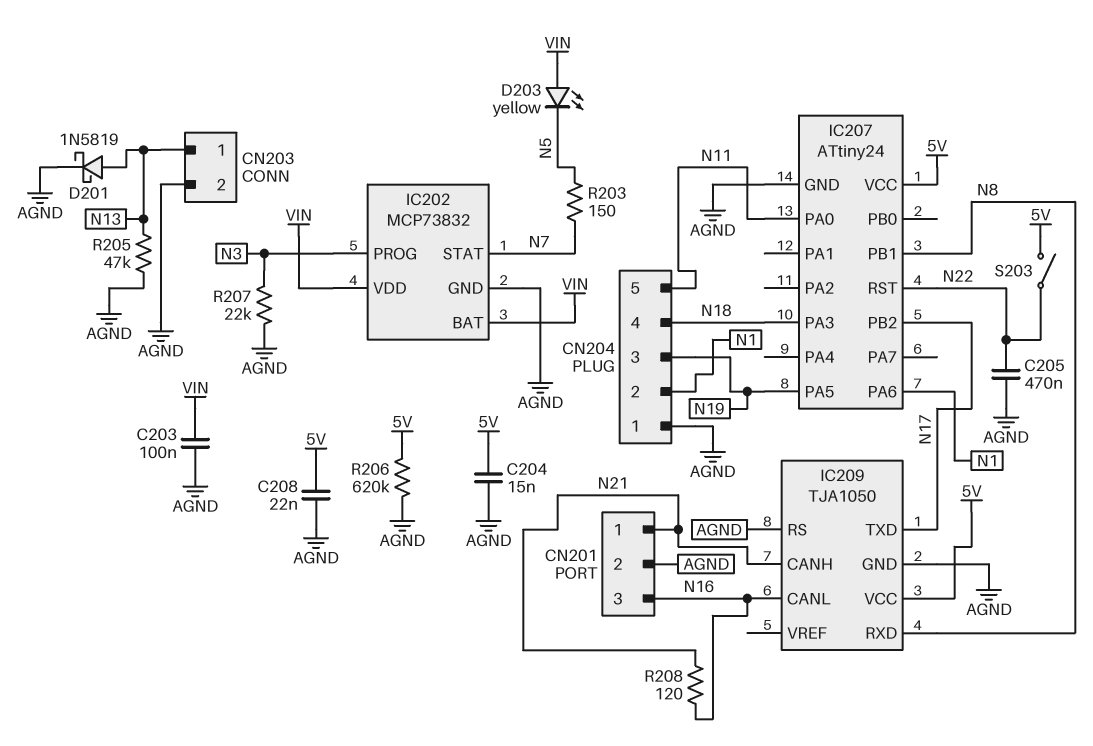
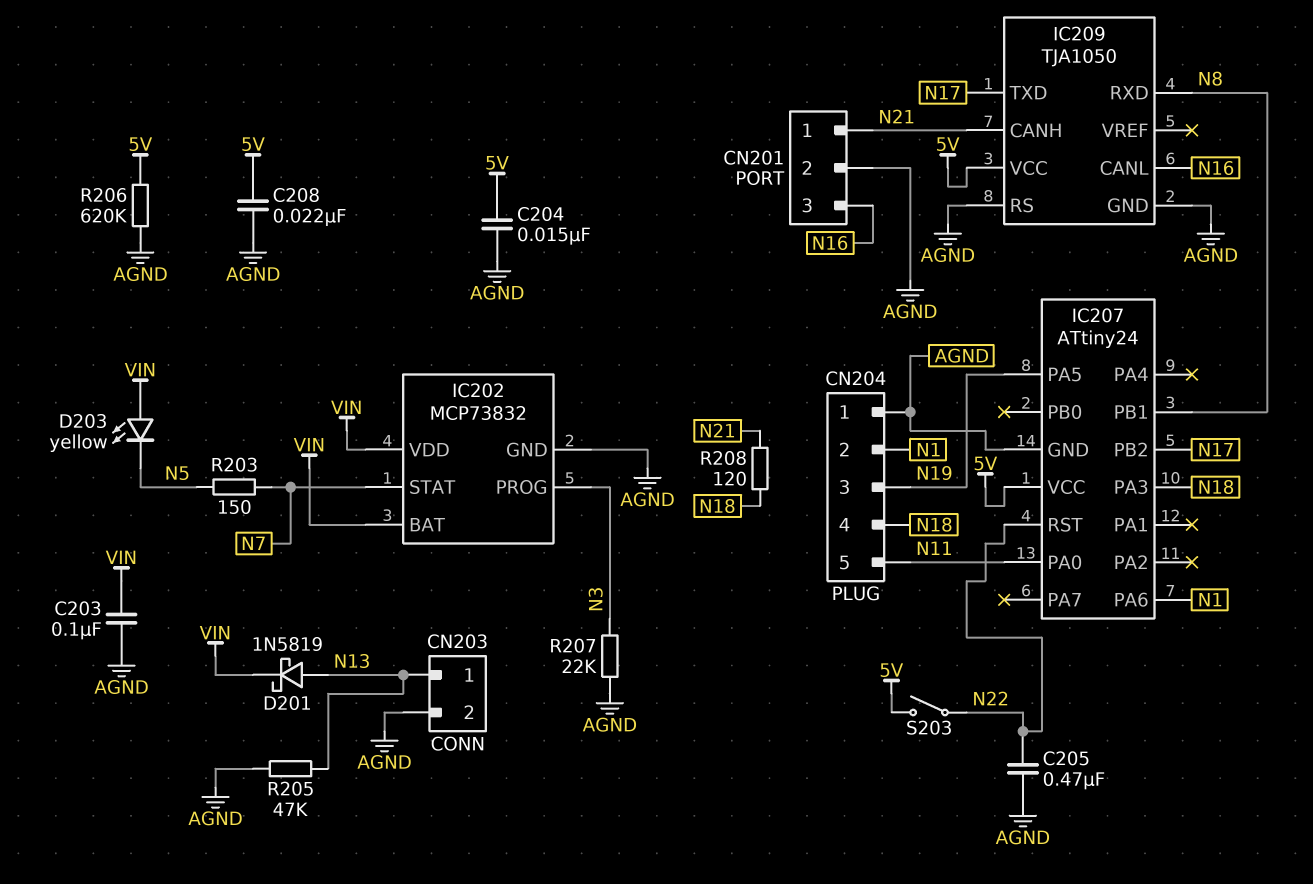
D201: schottky 1N5819 (A N13, K AGND) -> schottky 1N5819 (A N13, K VIN)
R208: 120 (N16, N21) -> 120 (N18, N21)

